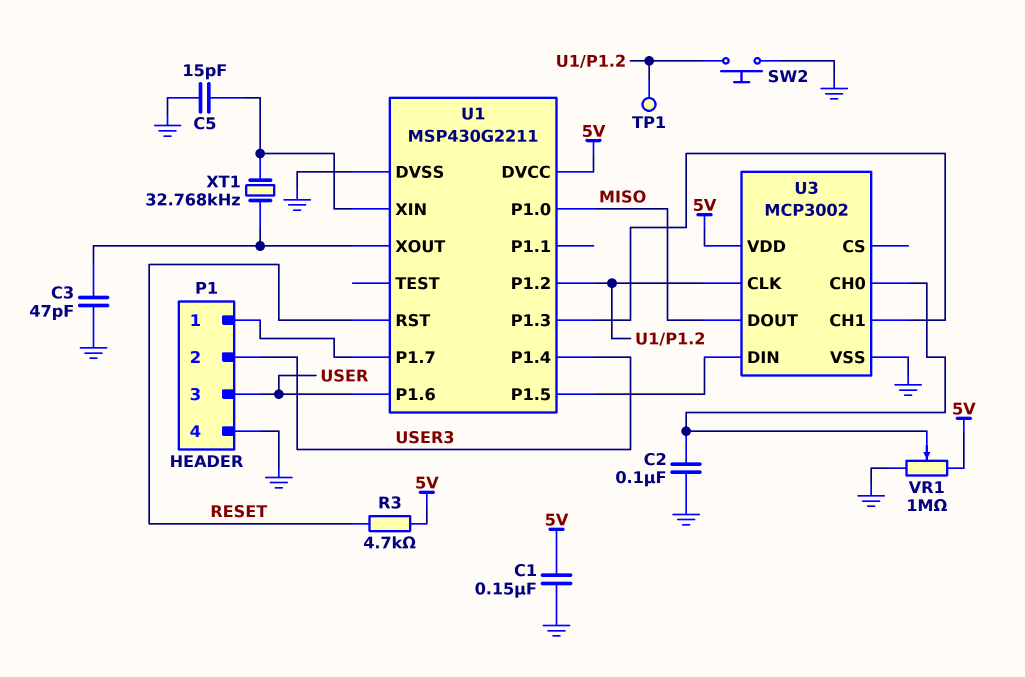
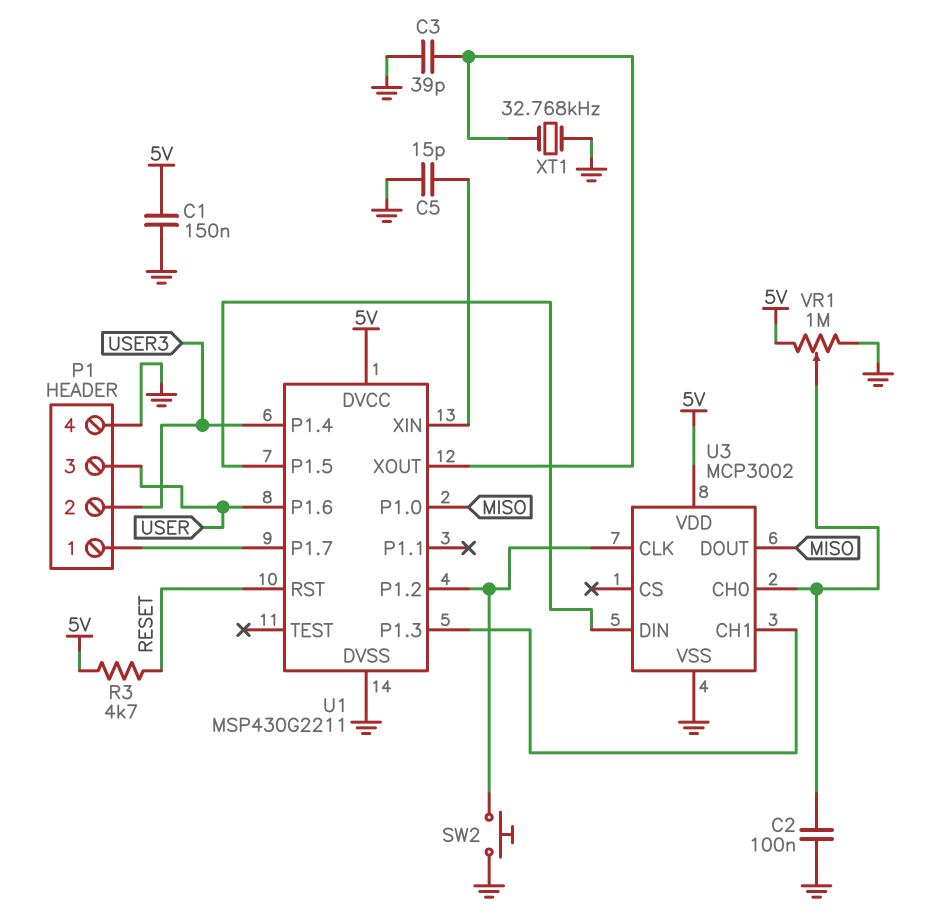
C3: 47pF (GND, U1/XOUT) -> 39pF (GND, U1/XOUT)
TP1: test point (U1/P1.2) -> none
XT1: 32.768kHz (U1/XIN, U1/XOUT) -> 32.768kHz (GND, U1/XOUT)

